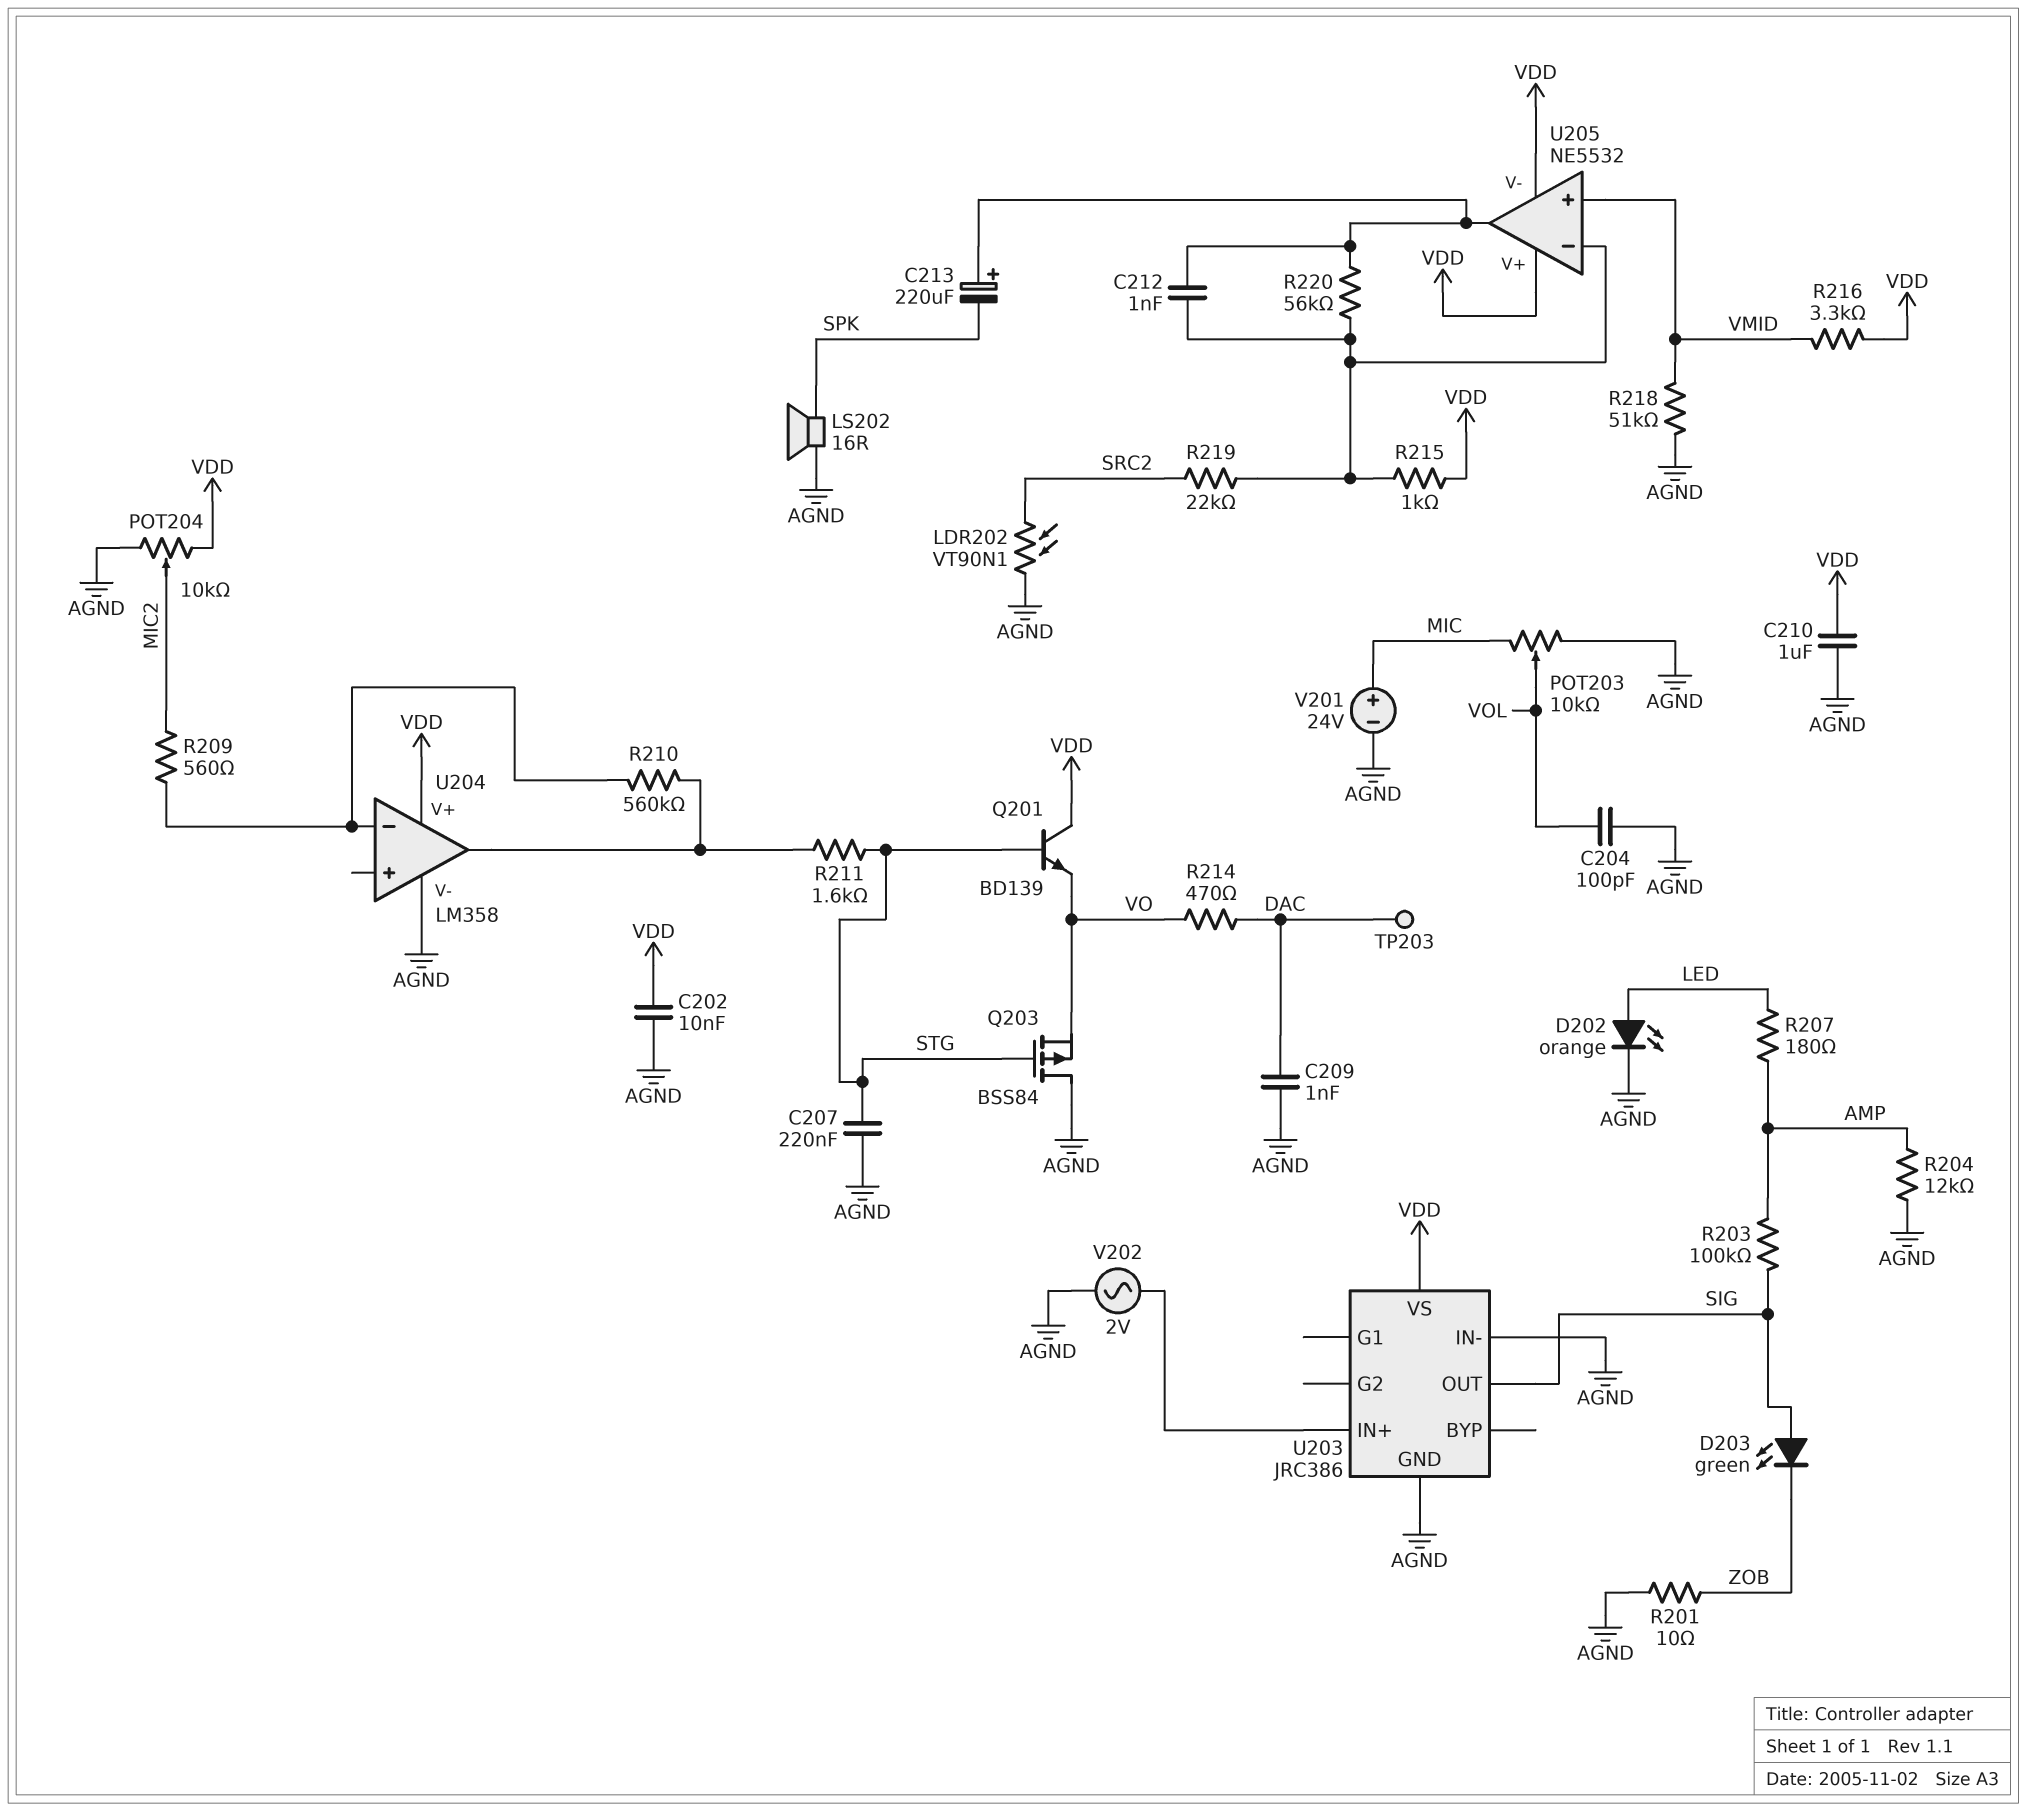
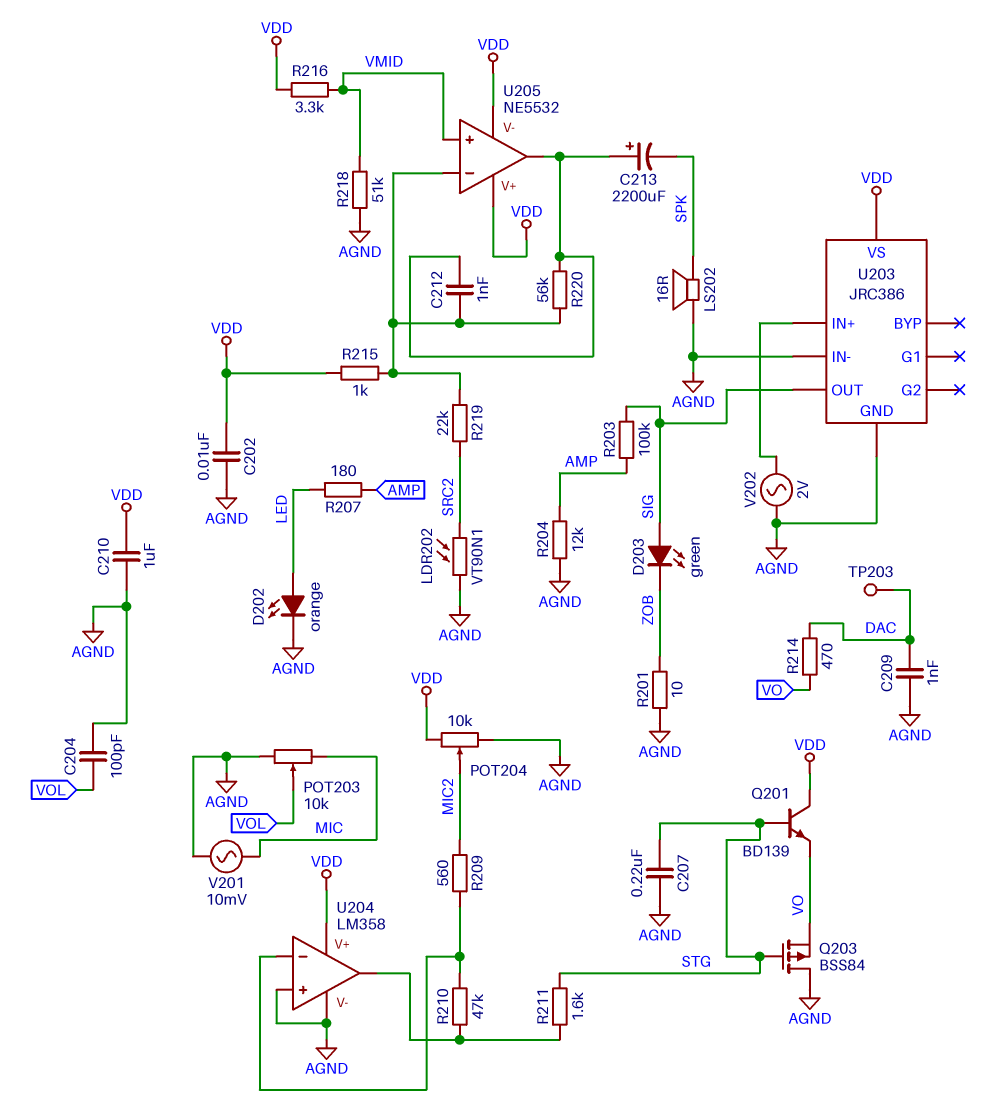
C213: 220uF (plus U205/out, minus SPK) -> 2200uF (plus U205/out, minus SPK)
R210: 560k (U204/in-, U204/out) -> 47k (U204/in-, U204/out)
U204 pin in+: none -> AGND
V201: 24V (plus MIC, minus AGND) -> AC 10mV (AGND, MIC)

